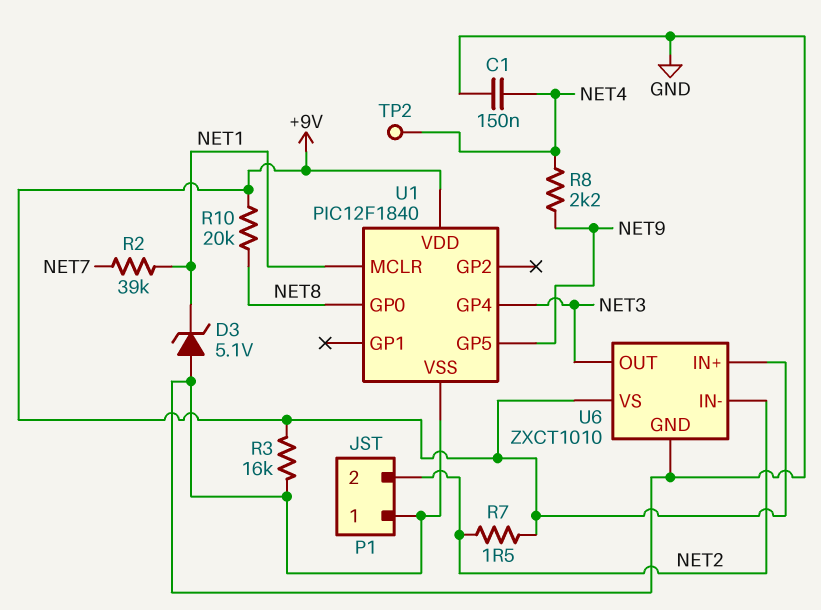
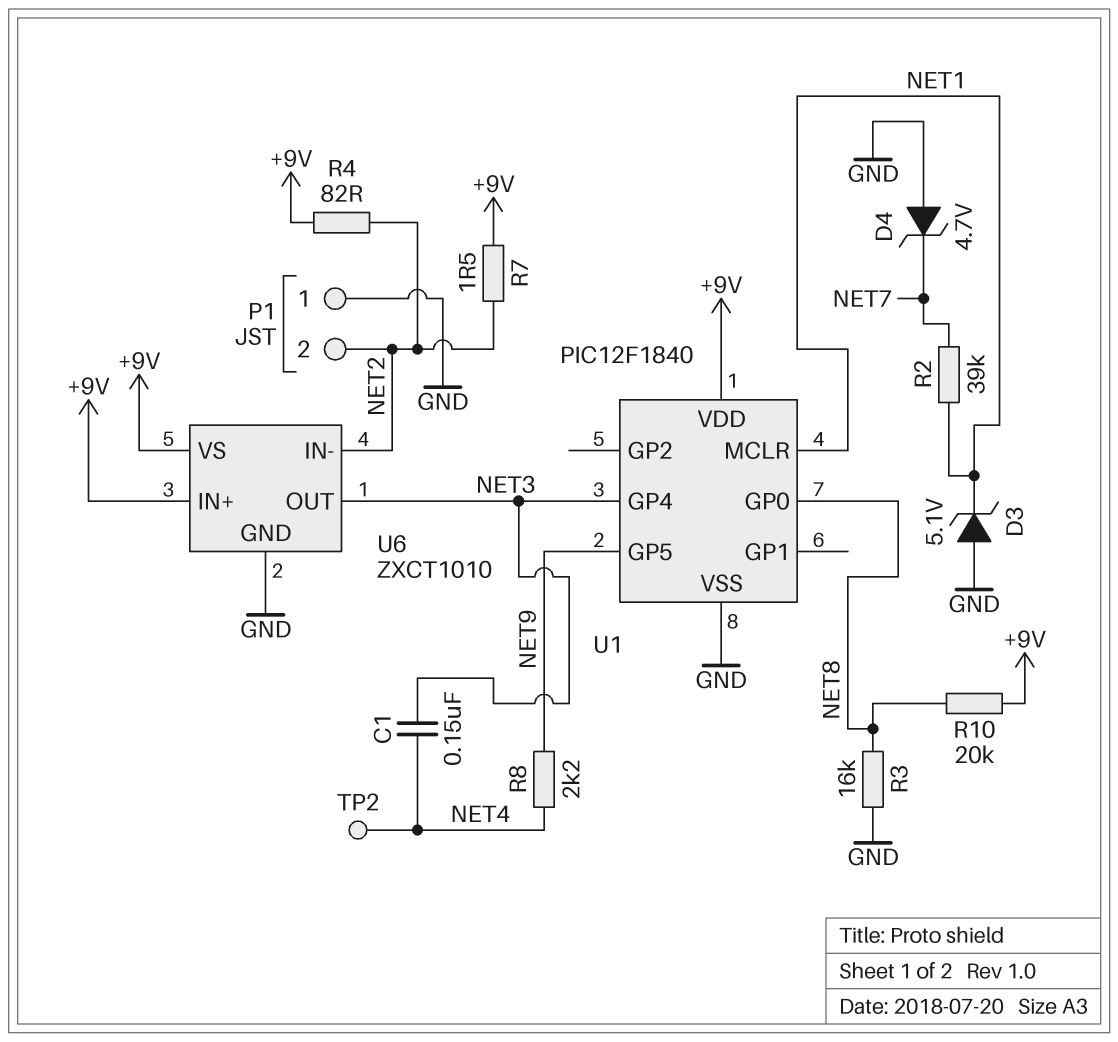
C1: 150nF (GND, NET4) -> 150nF (NET3, NET4)
D4: none -> zener 4.7V (A GND, K NET7)
R3: 16k (+9V, GND) -> 16k (GND, NET8)
R4: none -> 82 (+9V, NET2)

